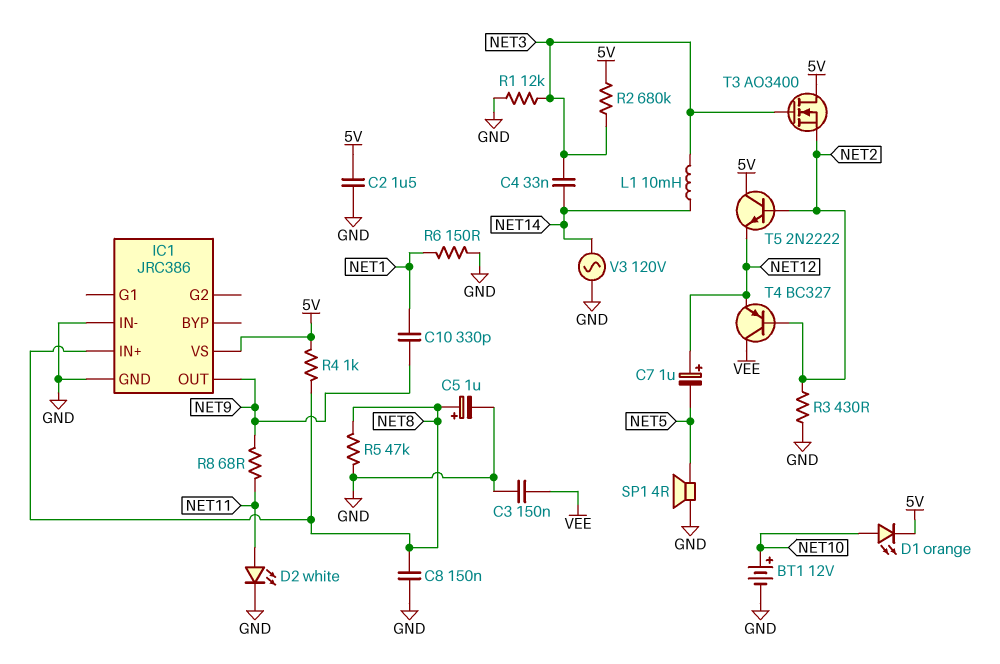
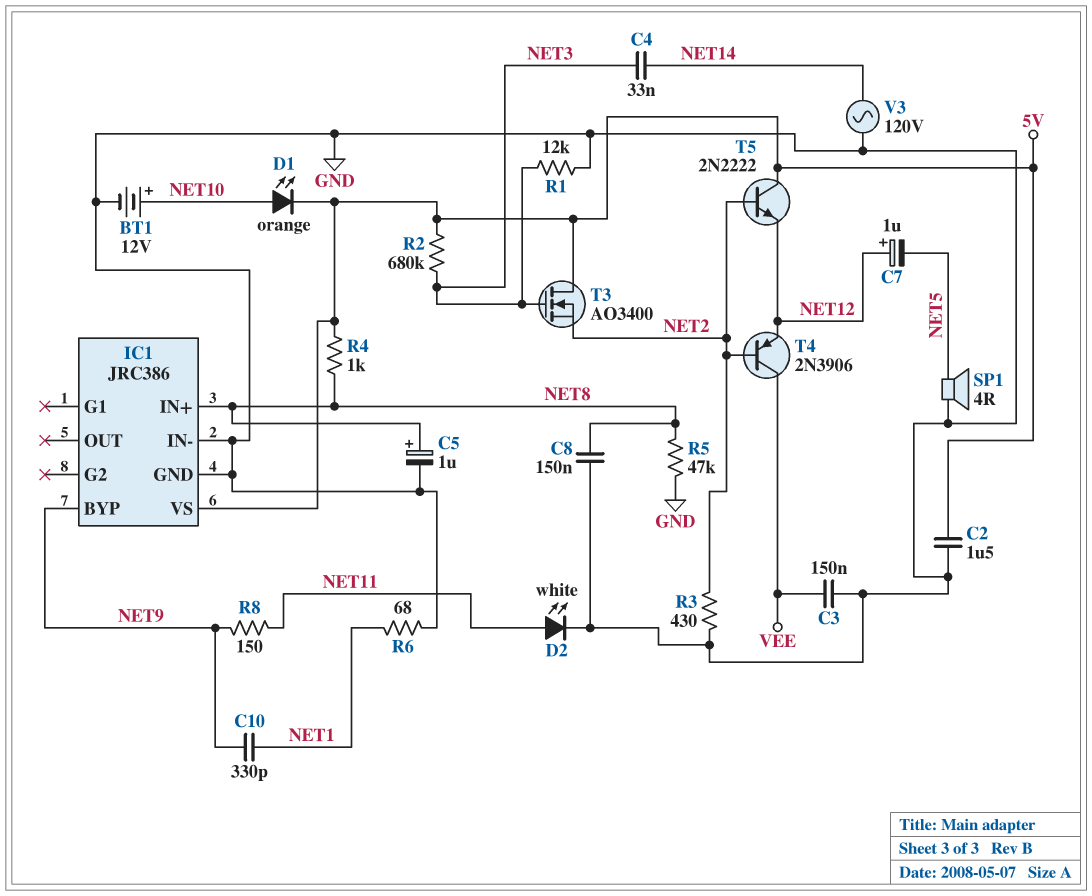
IC1 pin BYP: none -> NET9
IC1 pin OUT: NET9 -> none
L1: 10mH (NET3, NET14) -> none
R6: 150 (GND, NET1) -> 68 (GND, NET1)
R8: 68 (NET9, NET11) -> 150 (NET9, NET11)
T4: PNP BC327 (B NET2, C VEE, E NET12) -> PNP 2N3906 (B NET2, C VEE, E NET12)

